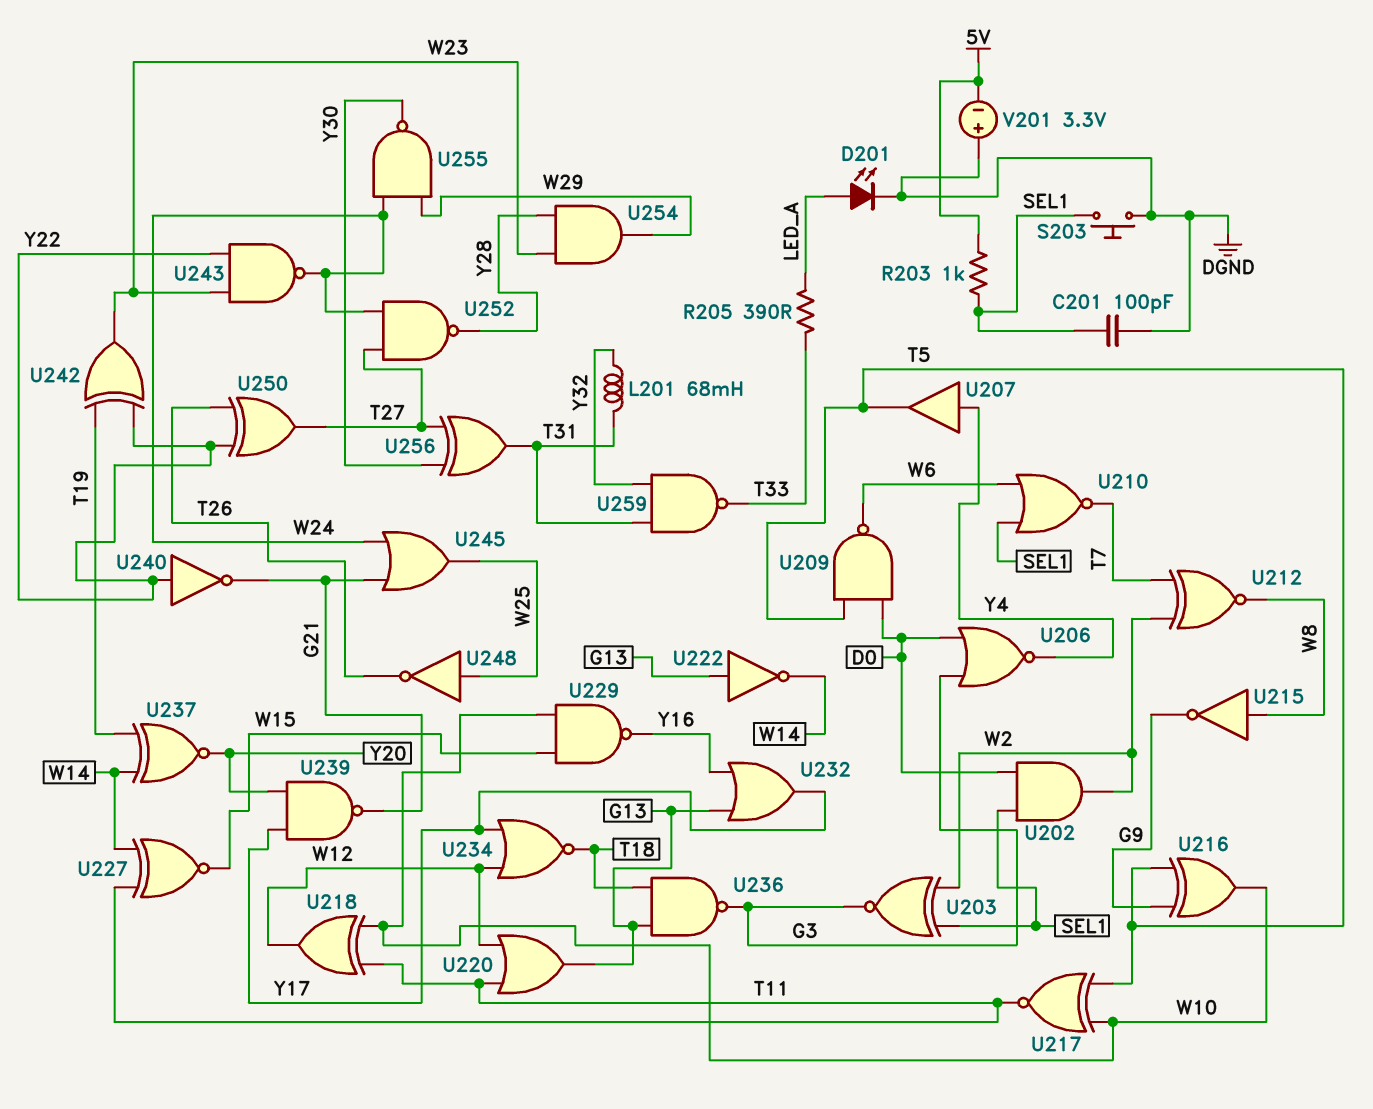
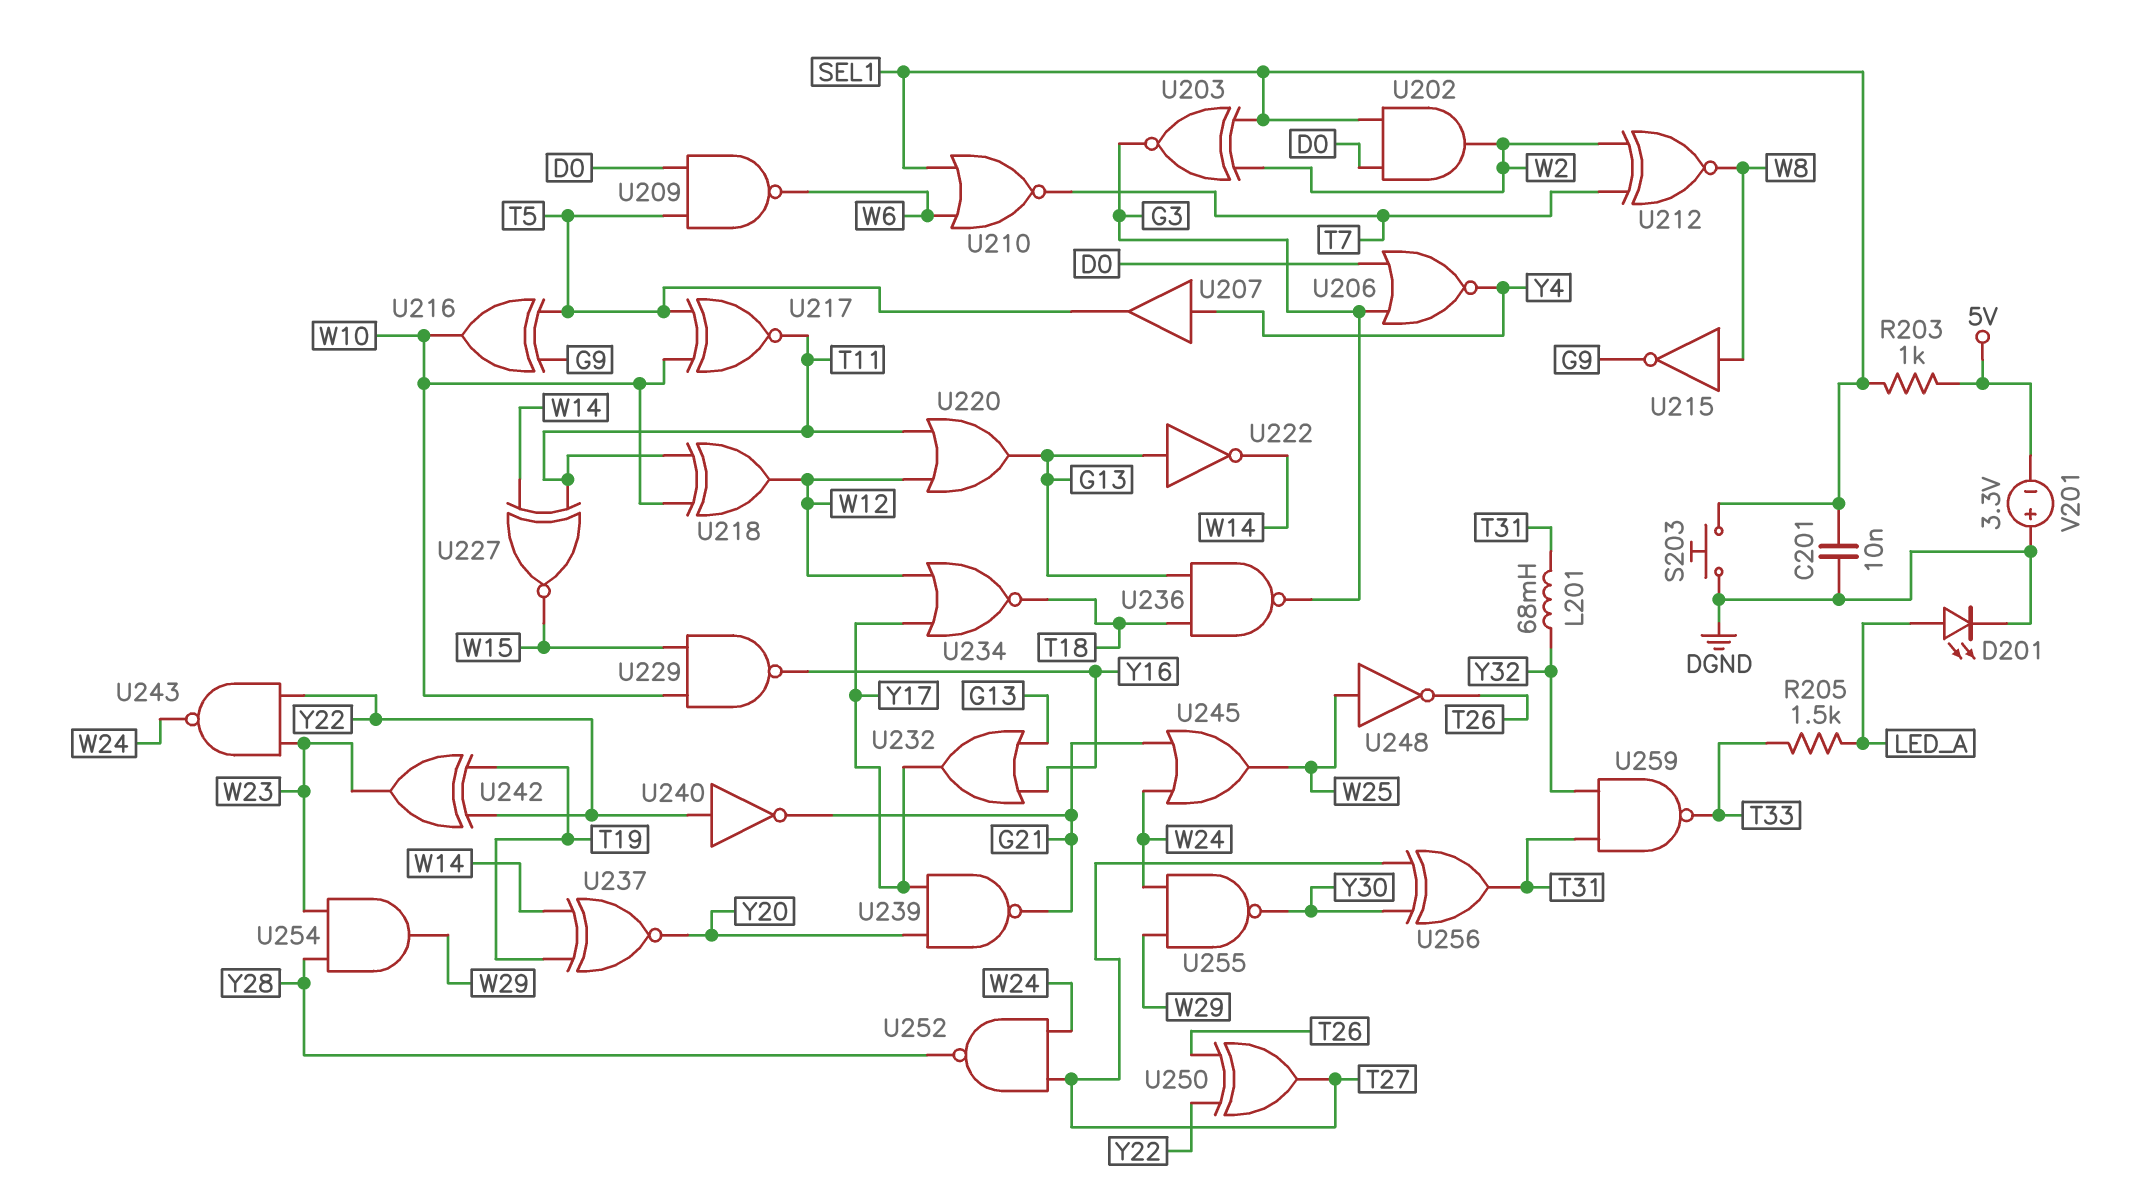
C201: 100pF (DGND, SEL1) -> 10nF (DGND, SEL1)
R205: 390 (LED_A, T33) -> 1.5k (LED_A, T33)

